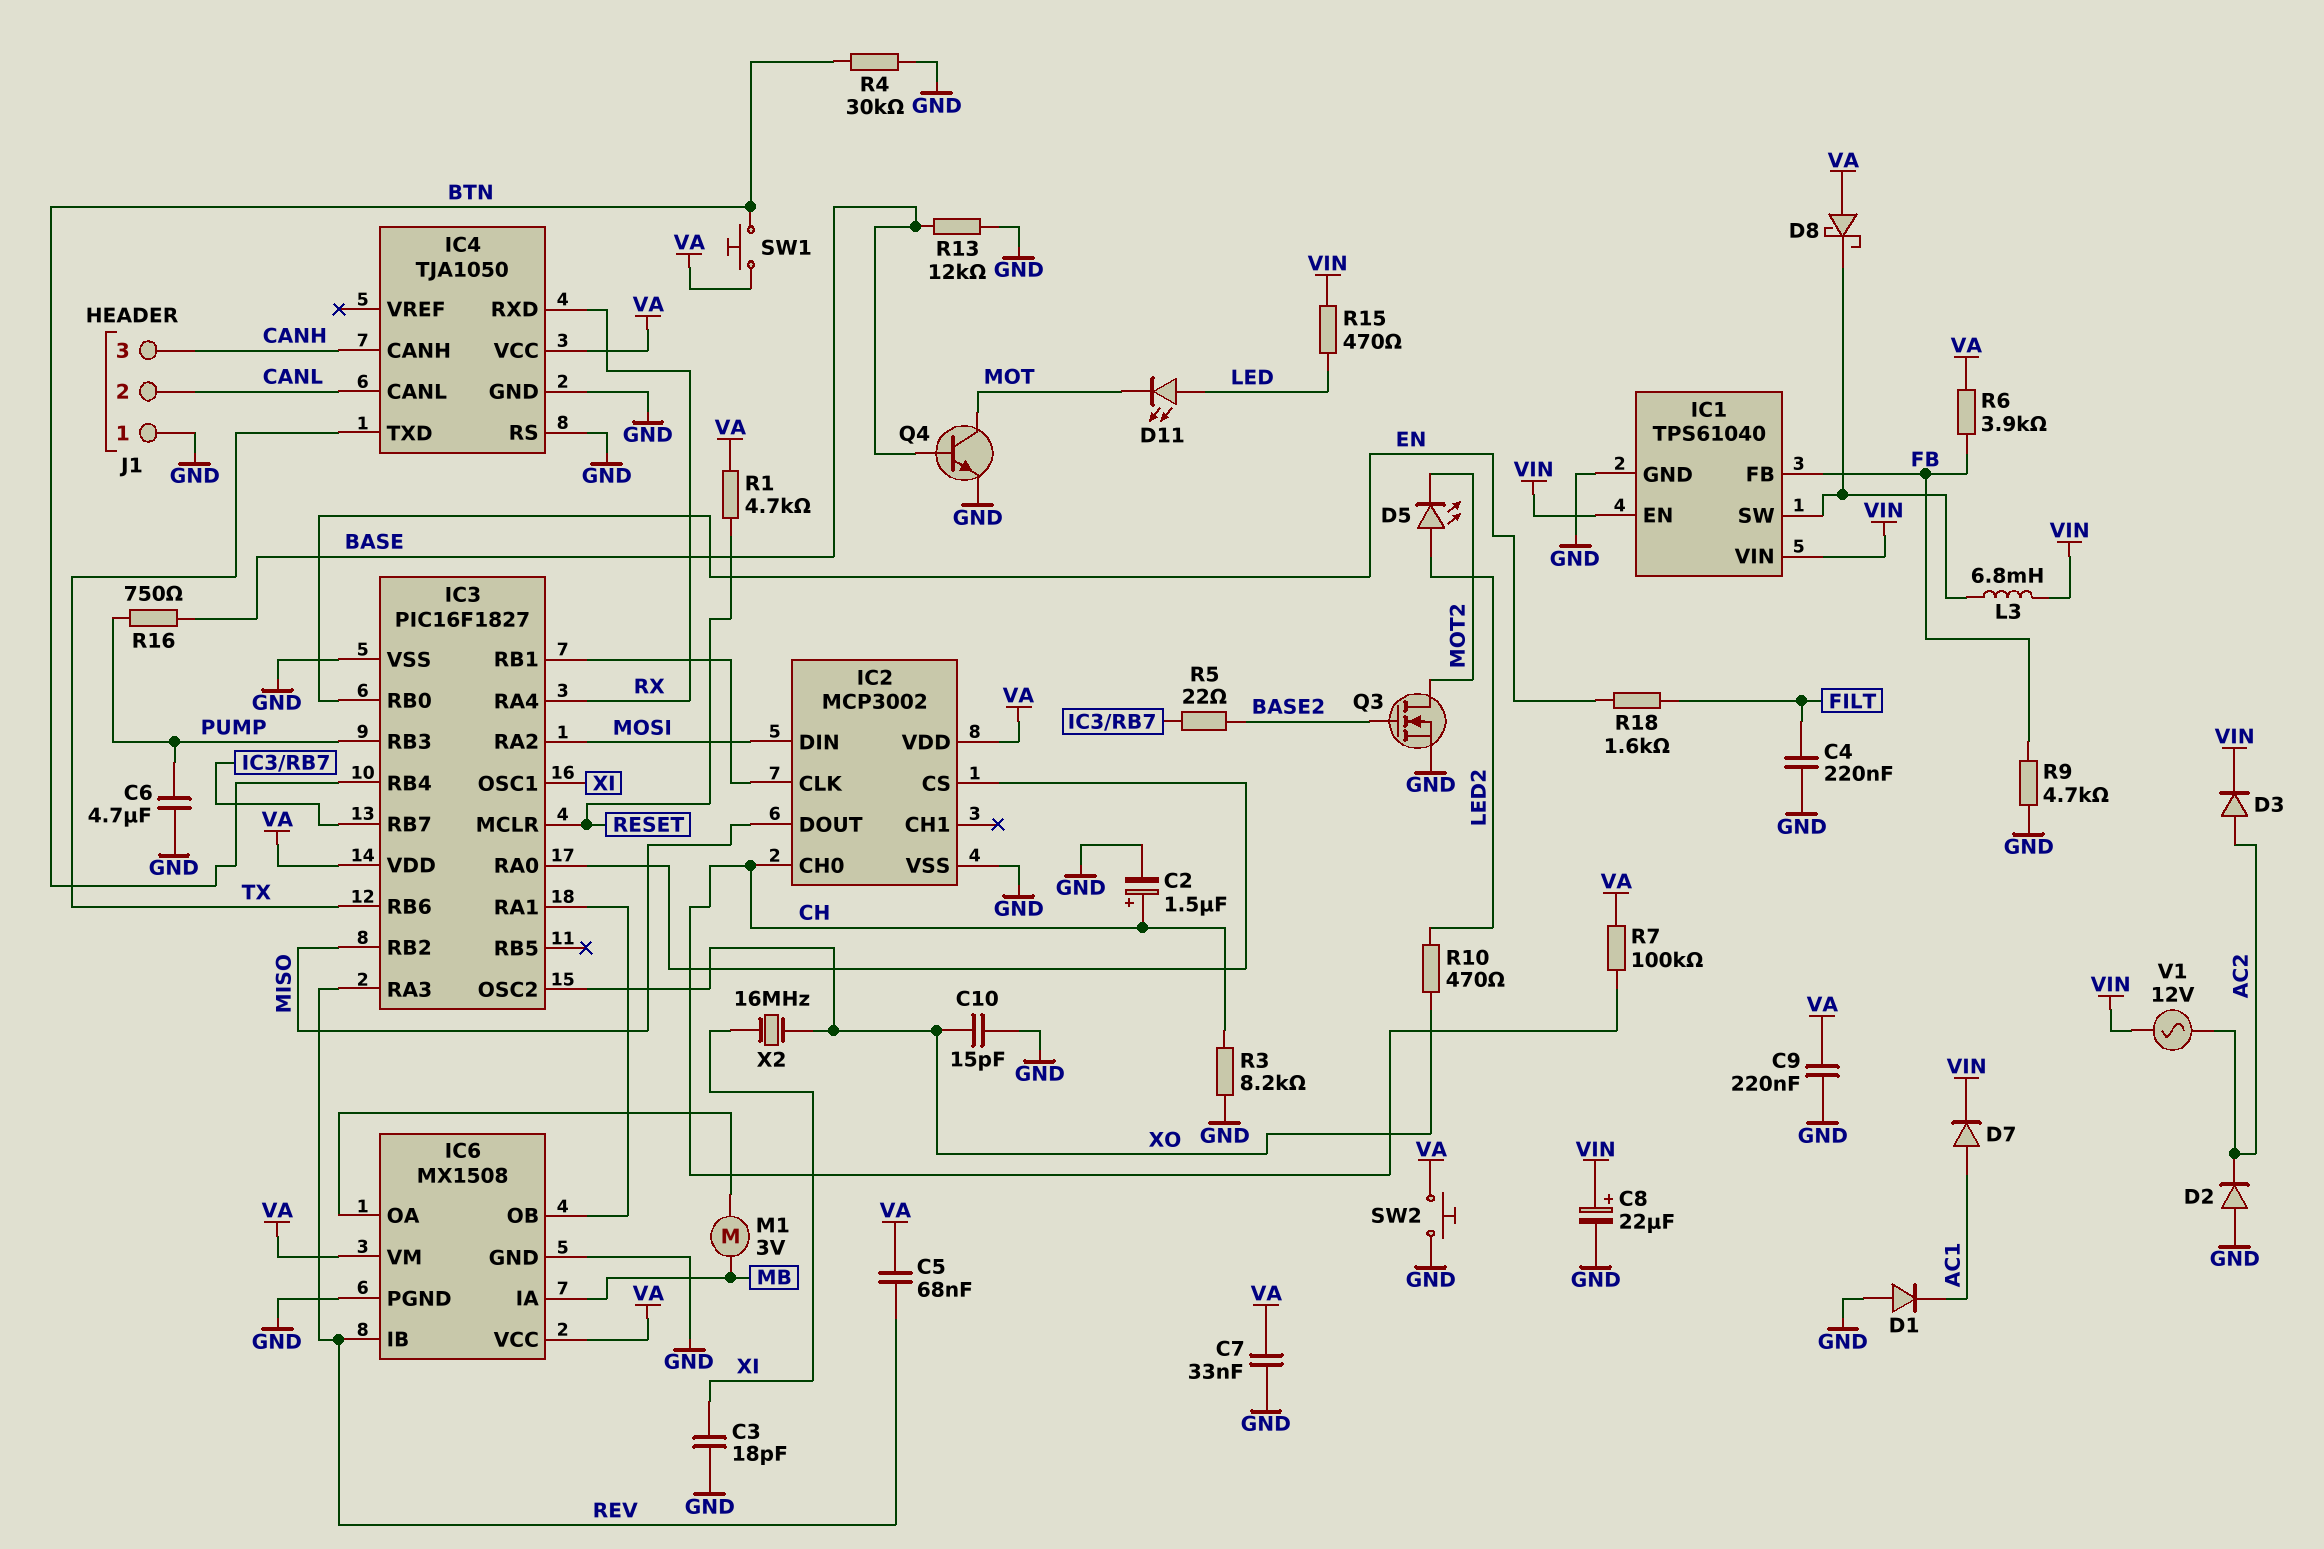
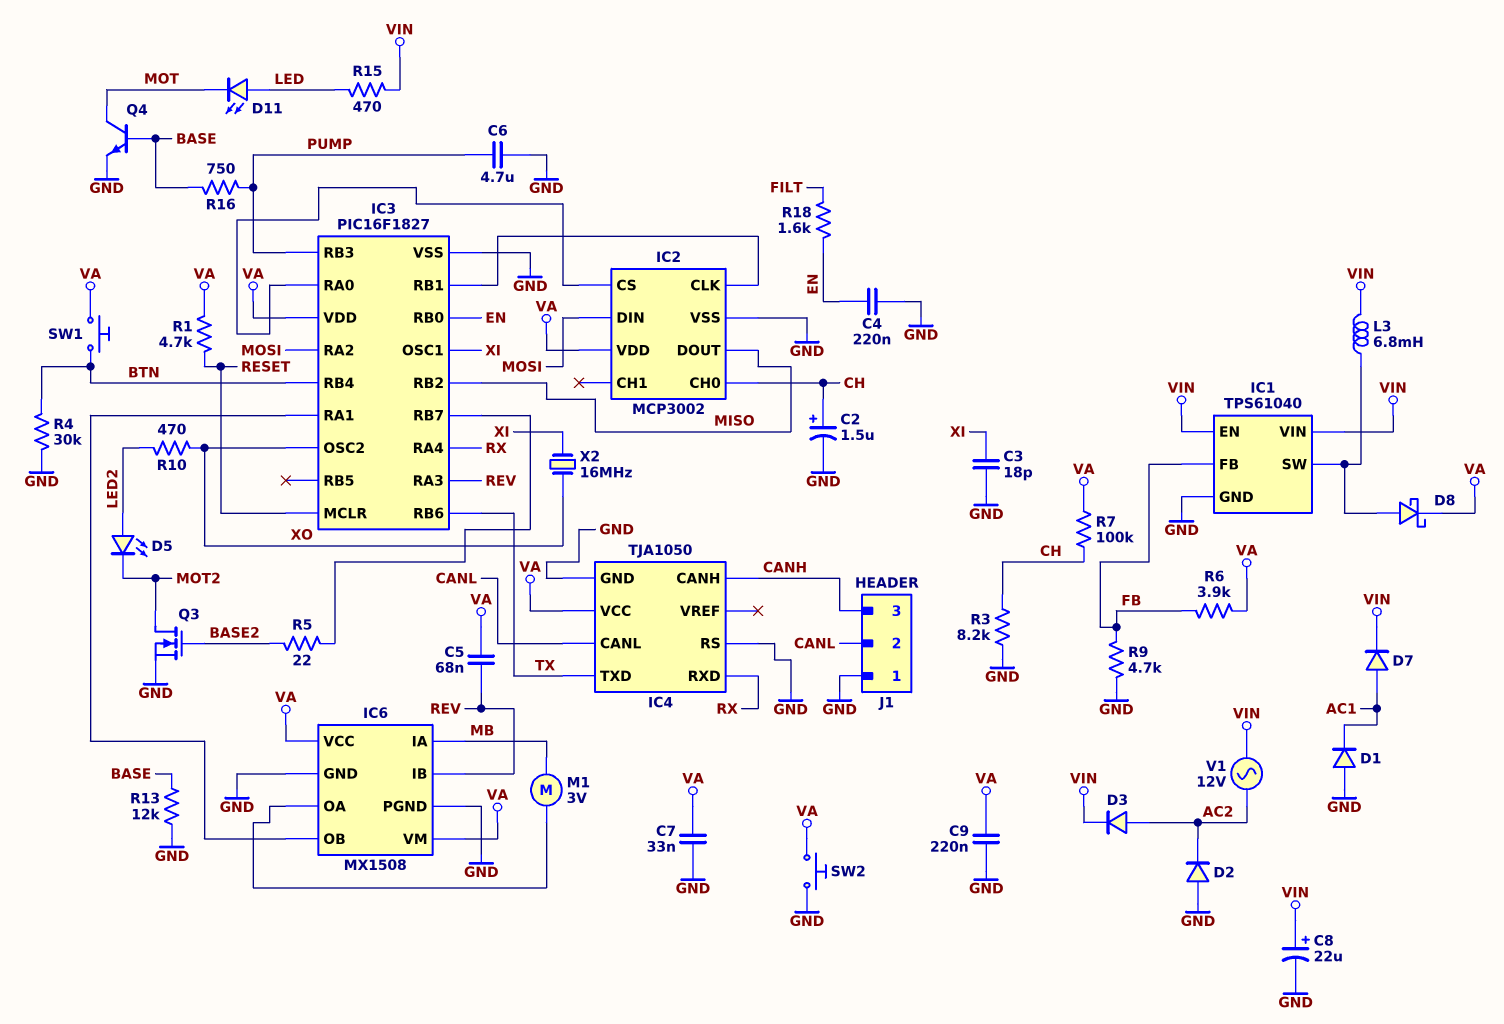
C4: 220nF (FILT, GND) -> 220nF (EN, GND)
C10: 15pF (GND, XO) -> none
D8: schottky (A VA, K IC1/SW) -> schottky (A IC1/SW, K VA)

